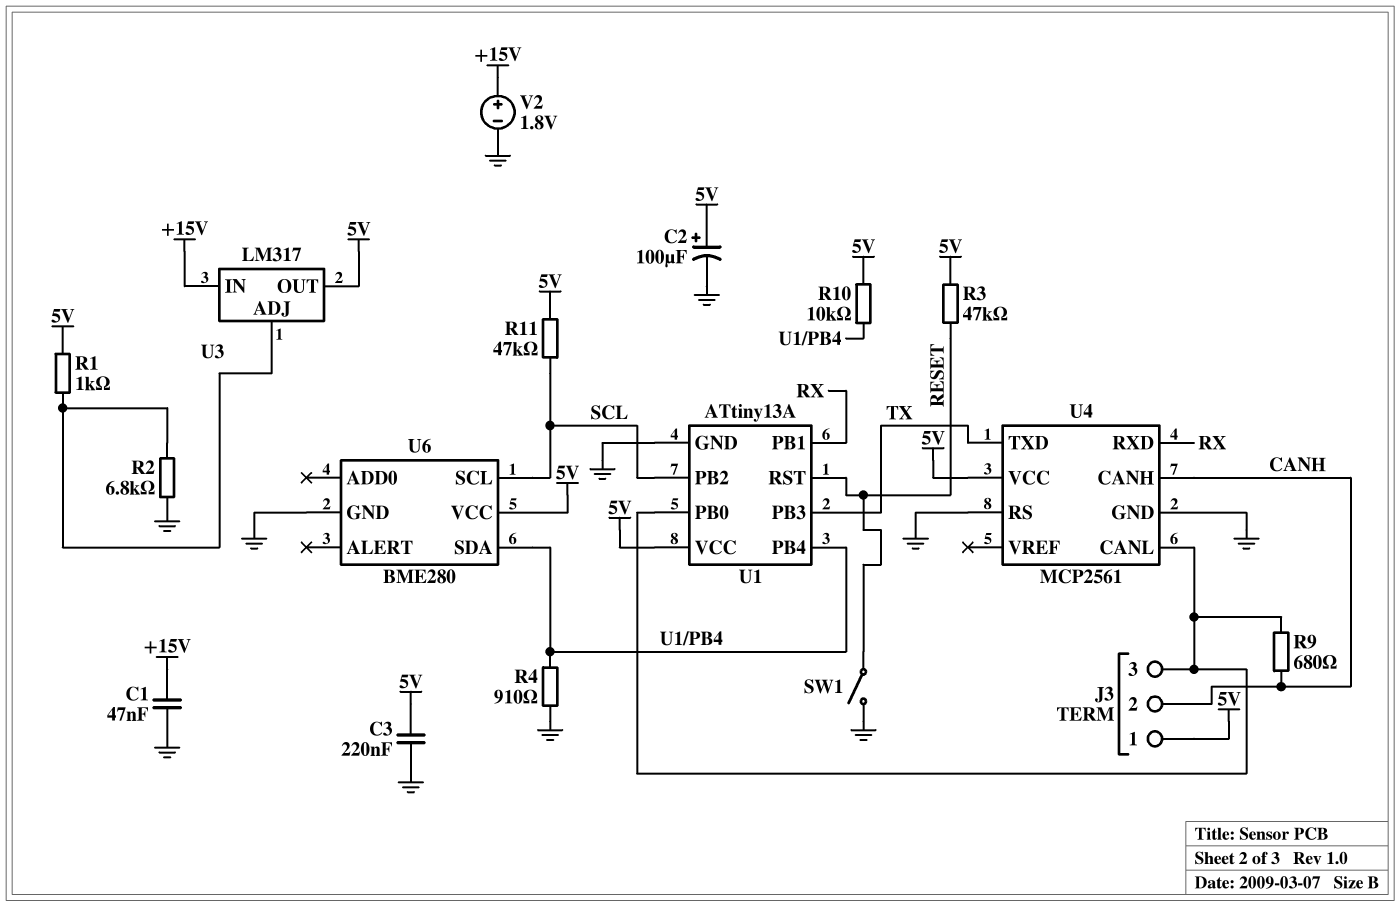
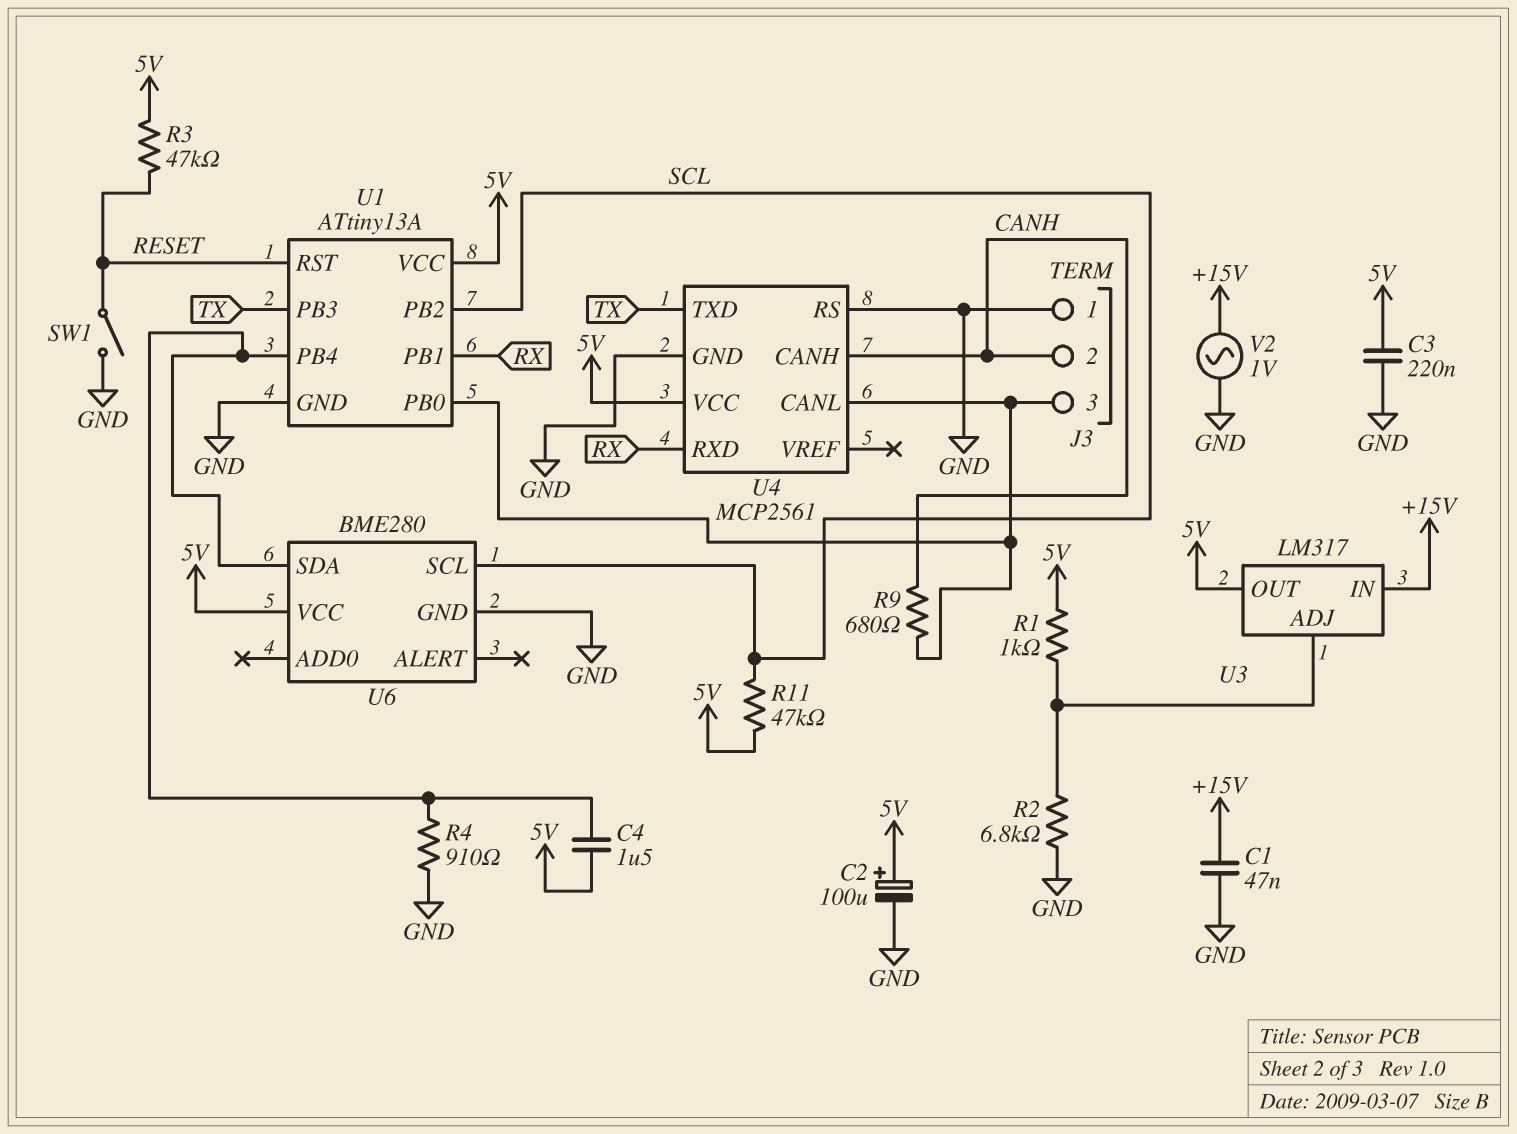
C4: none -> 1.5uF (5V, U1/PB4)
J3 pin 1: 5V -> GND
R10: 10k (5V, U1/PB4) -> none
V2: 1.8V (plus +15V, minus GND) -> AC 1V (+15V, GND)

